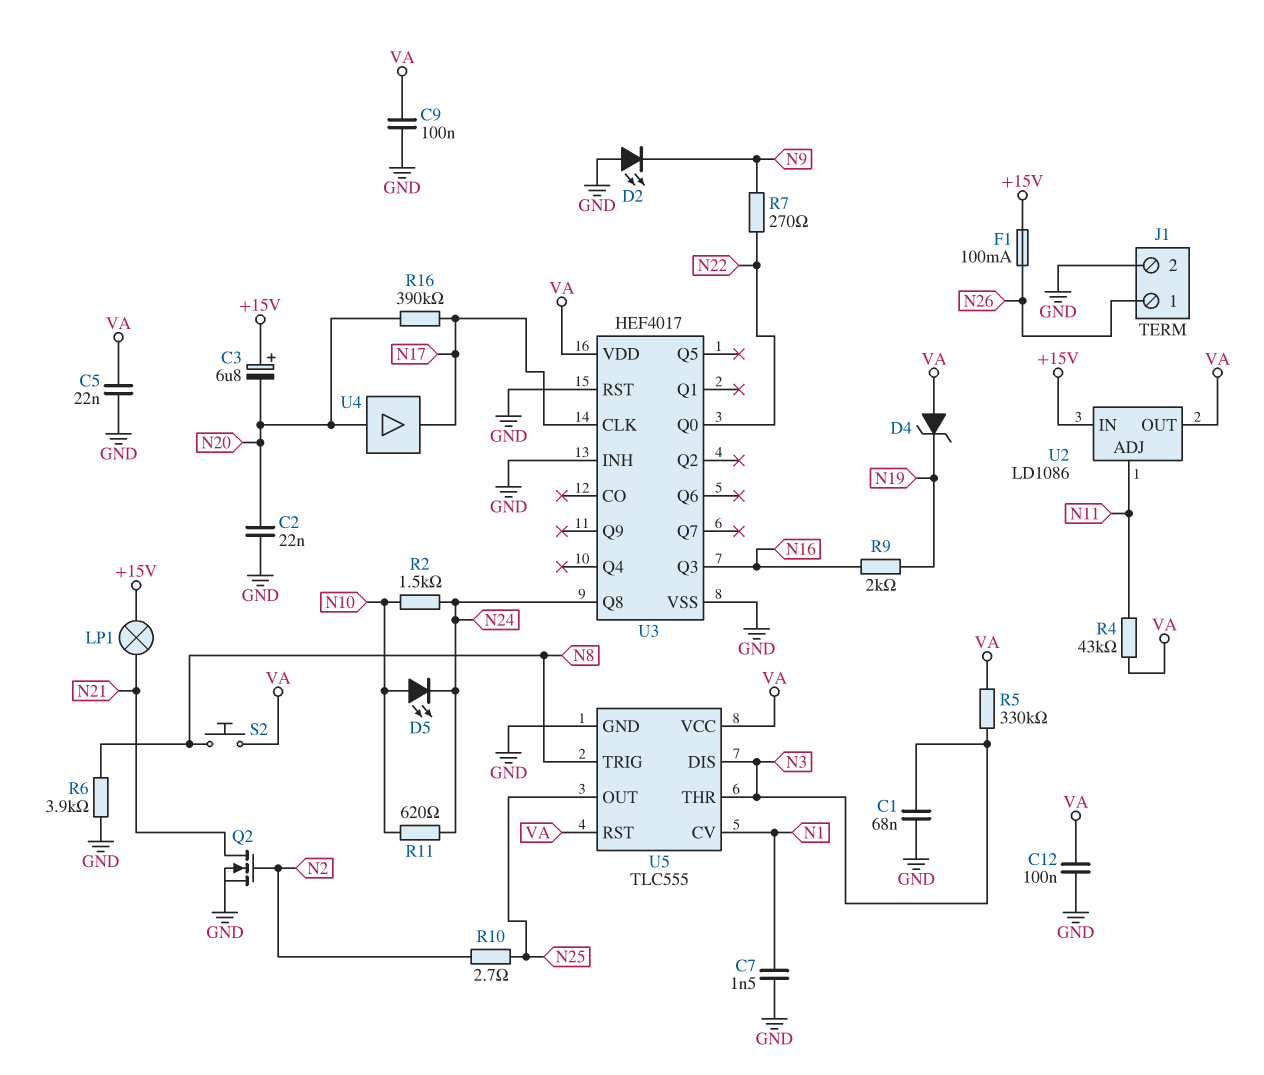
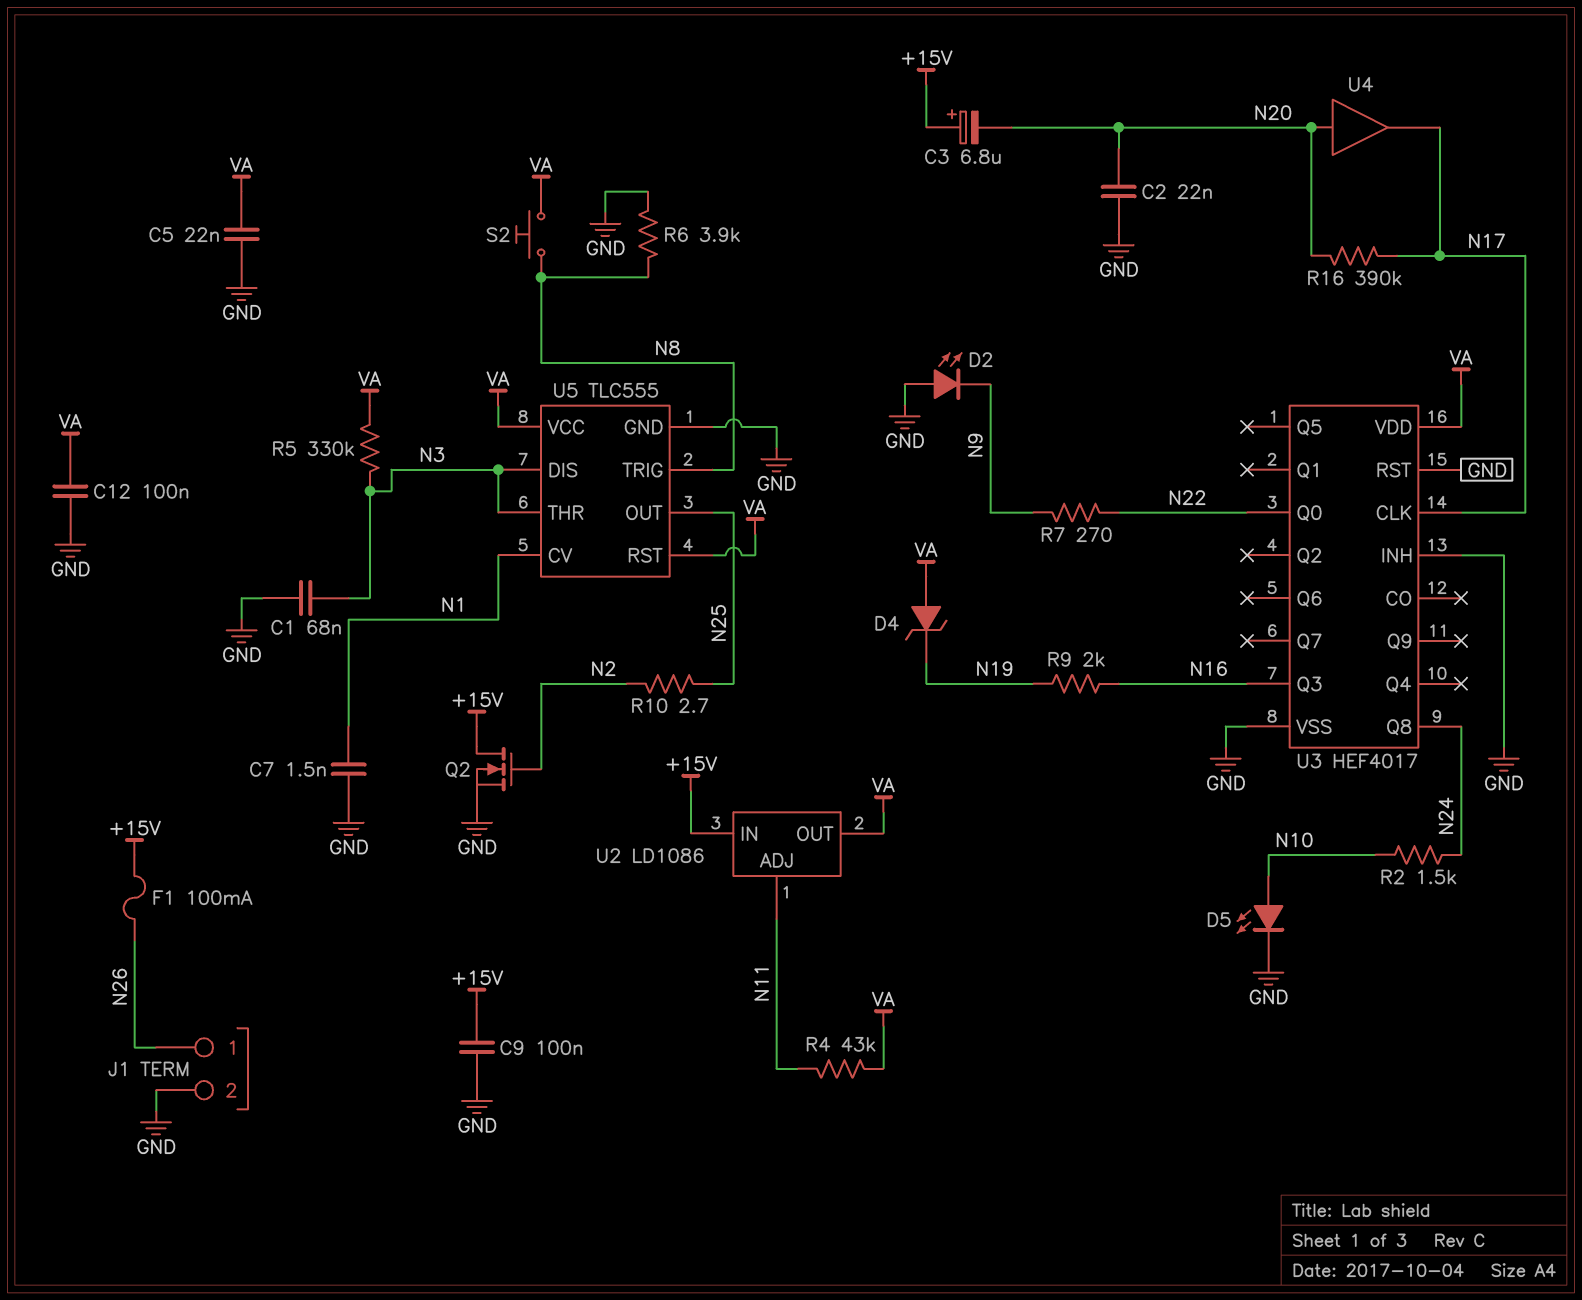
C9: 100nF (GND, VA) -> 100nF (+15V, GND)
D5: LED (A N10, K N24) -> LED (A N10, K GND)
LP1: lamp (+15V, N21) -> none
Q2: NMOS (G N2, D N21, S GND) -> NMOS (G N2, D +15V, S GND)
R11: 620 (N10, N24) -> none

